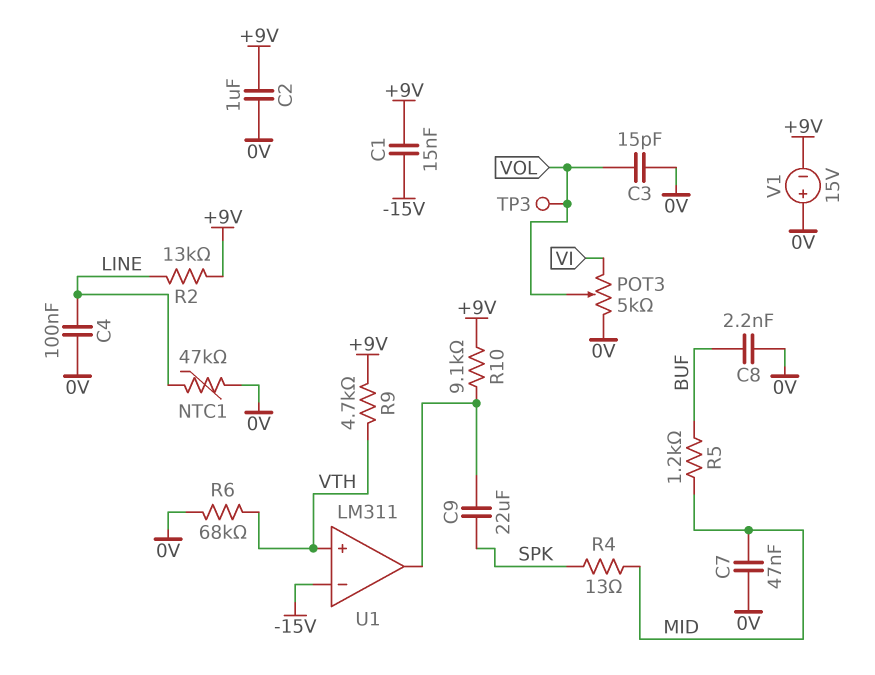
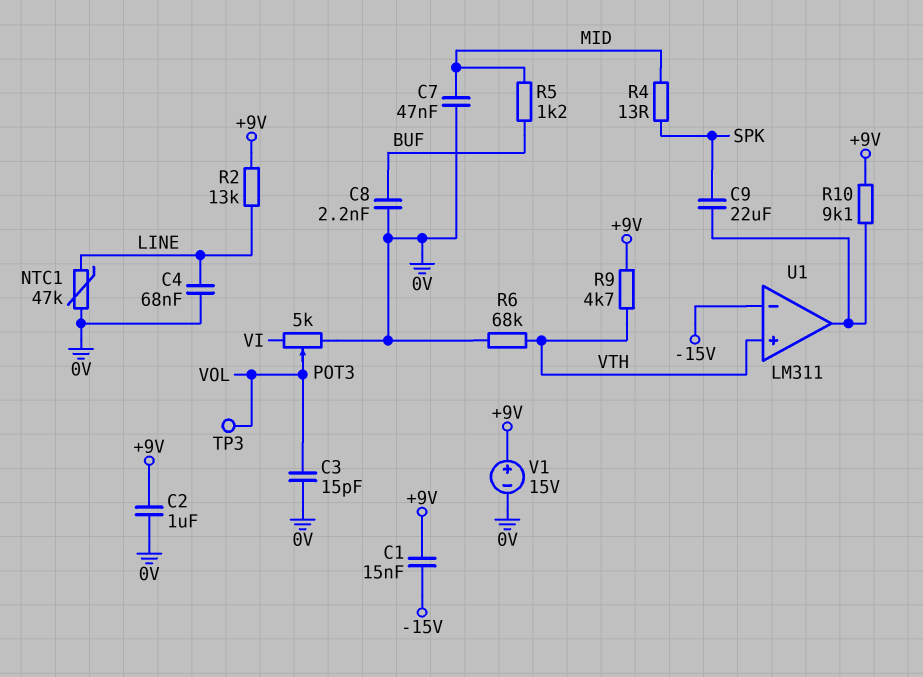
C4: 100nF (0V, LINE) -> 68nF (0V, LINE)
V1: 15V (plus 0V, minus +9V) -> 15V (plus +9V, minus 0V)

